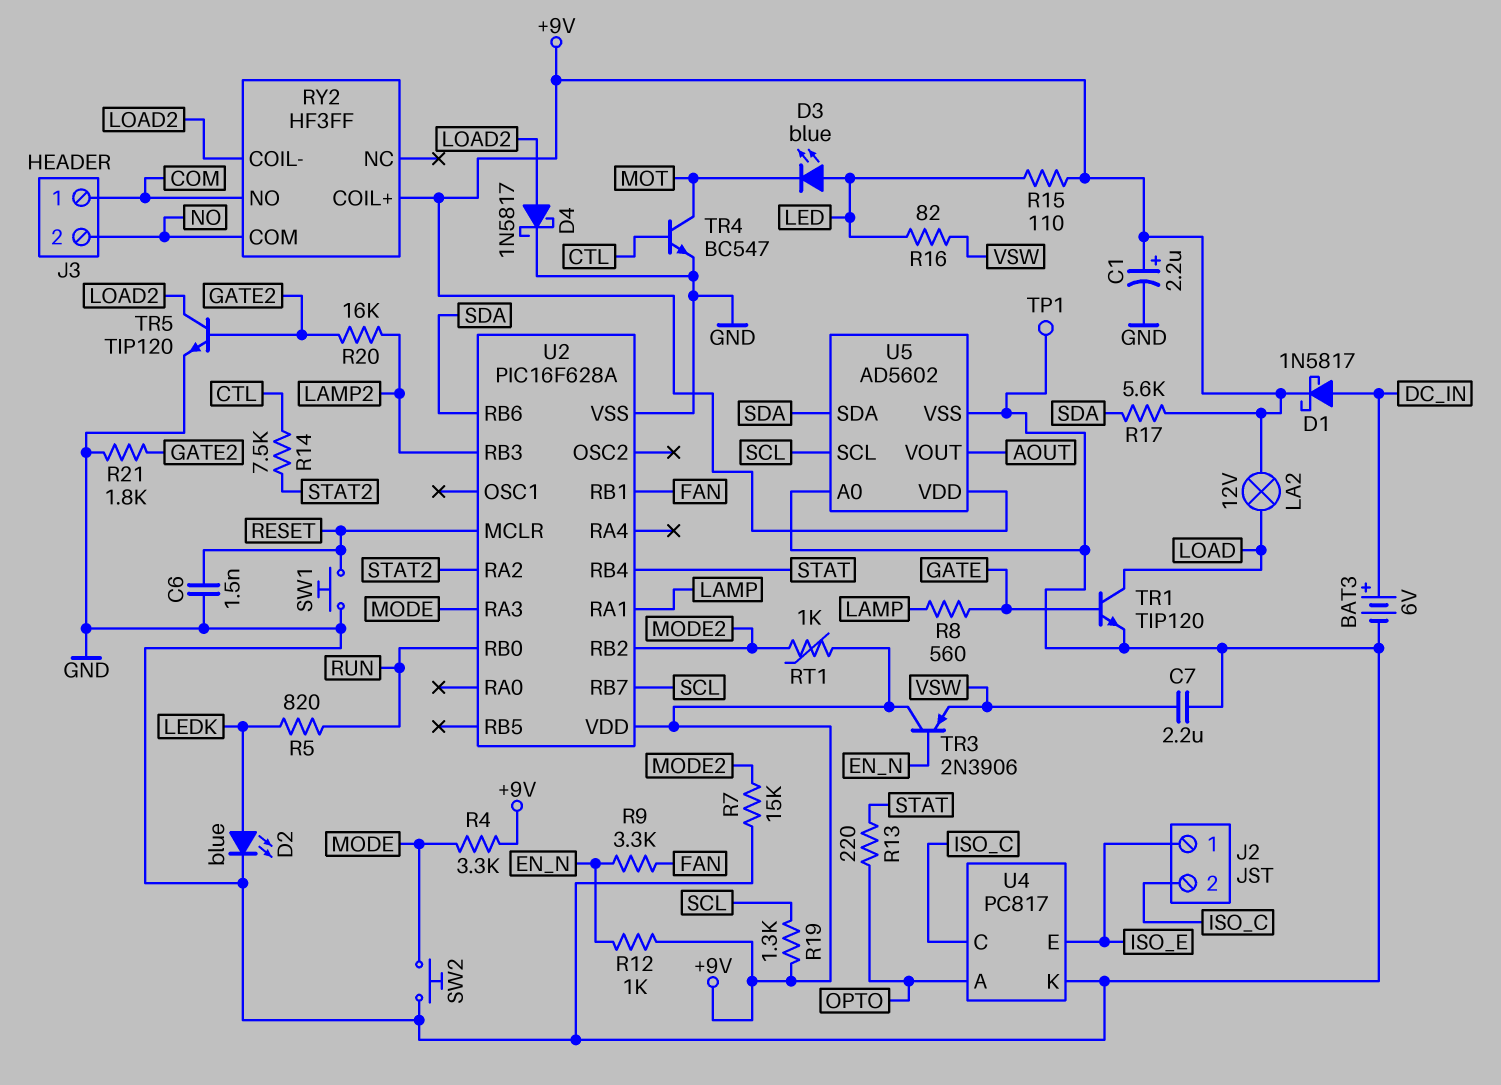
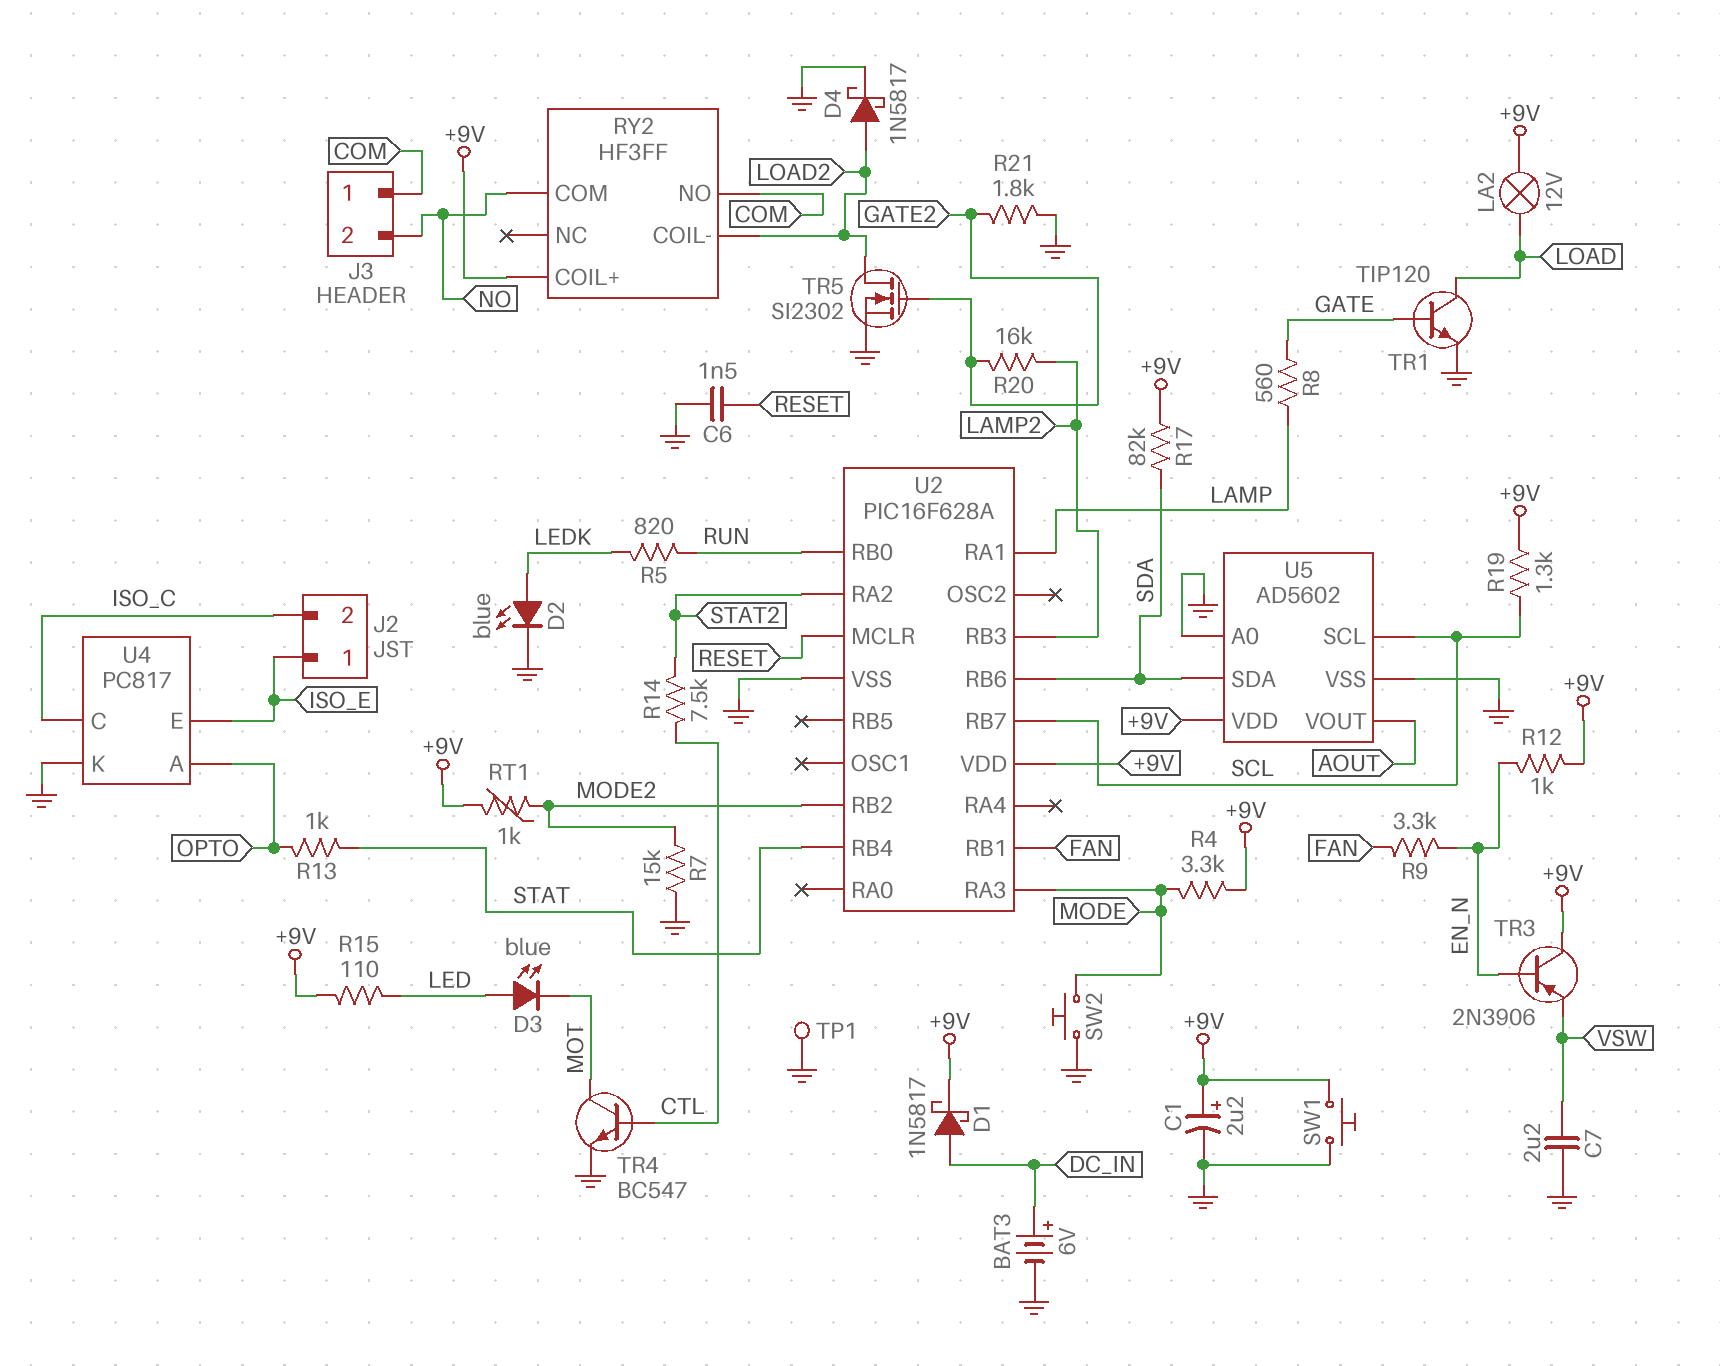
R13: 220 (OPTO, STAT) -> 1k (OPTO, STAT)
R16: 82 (LED, VSW) -> none
R17: 5.6k (+9V, SDA) -> 82k (+9V, SDA)
SW1: button (GND, RESET) -> button (+9V, GND)
TR5: NPN TIP120 (B GATE2, C LOAD2, E GND) -> NMOS SI2302 (G GATE2, D LOAD2, S GND)

